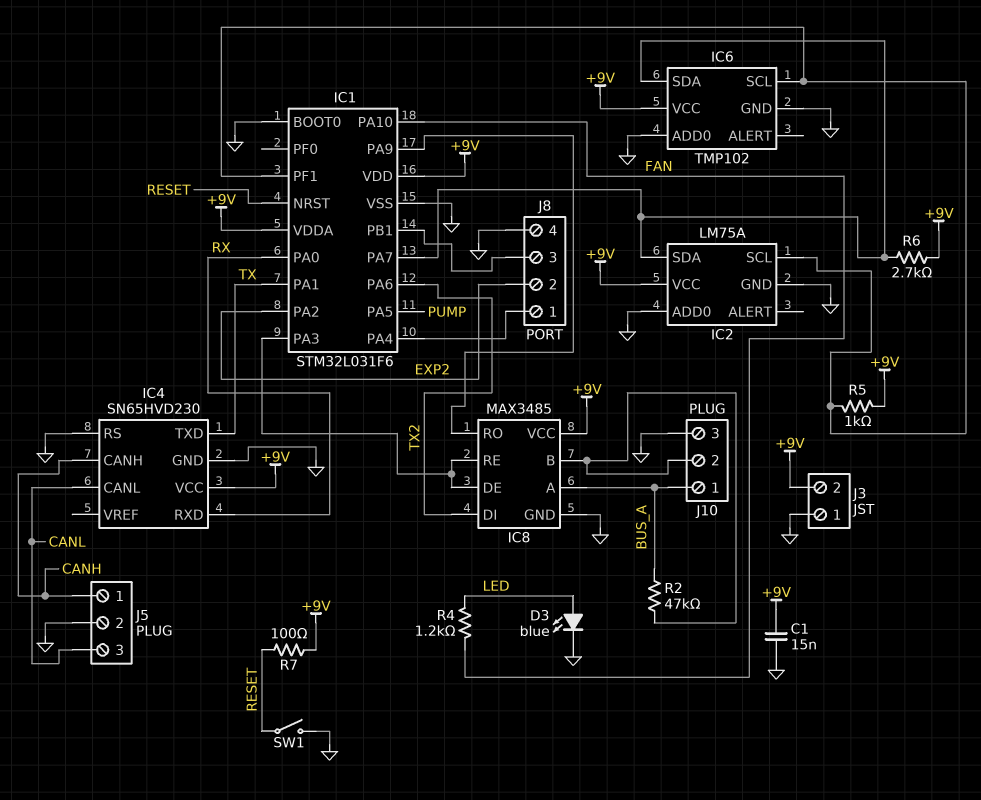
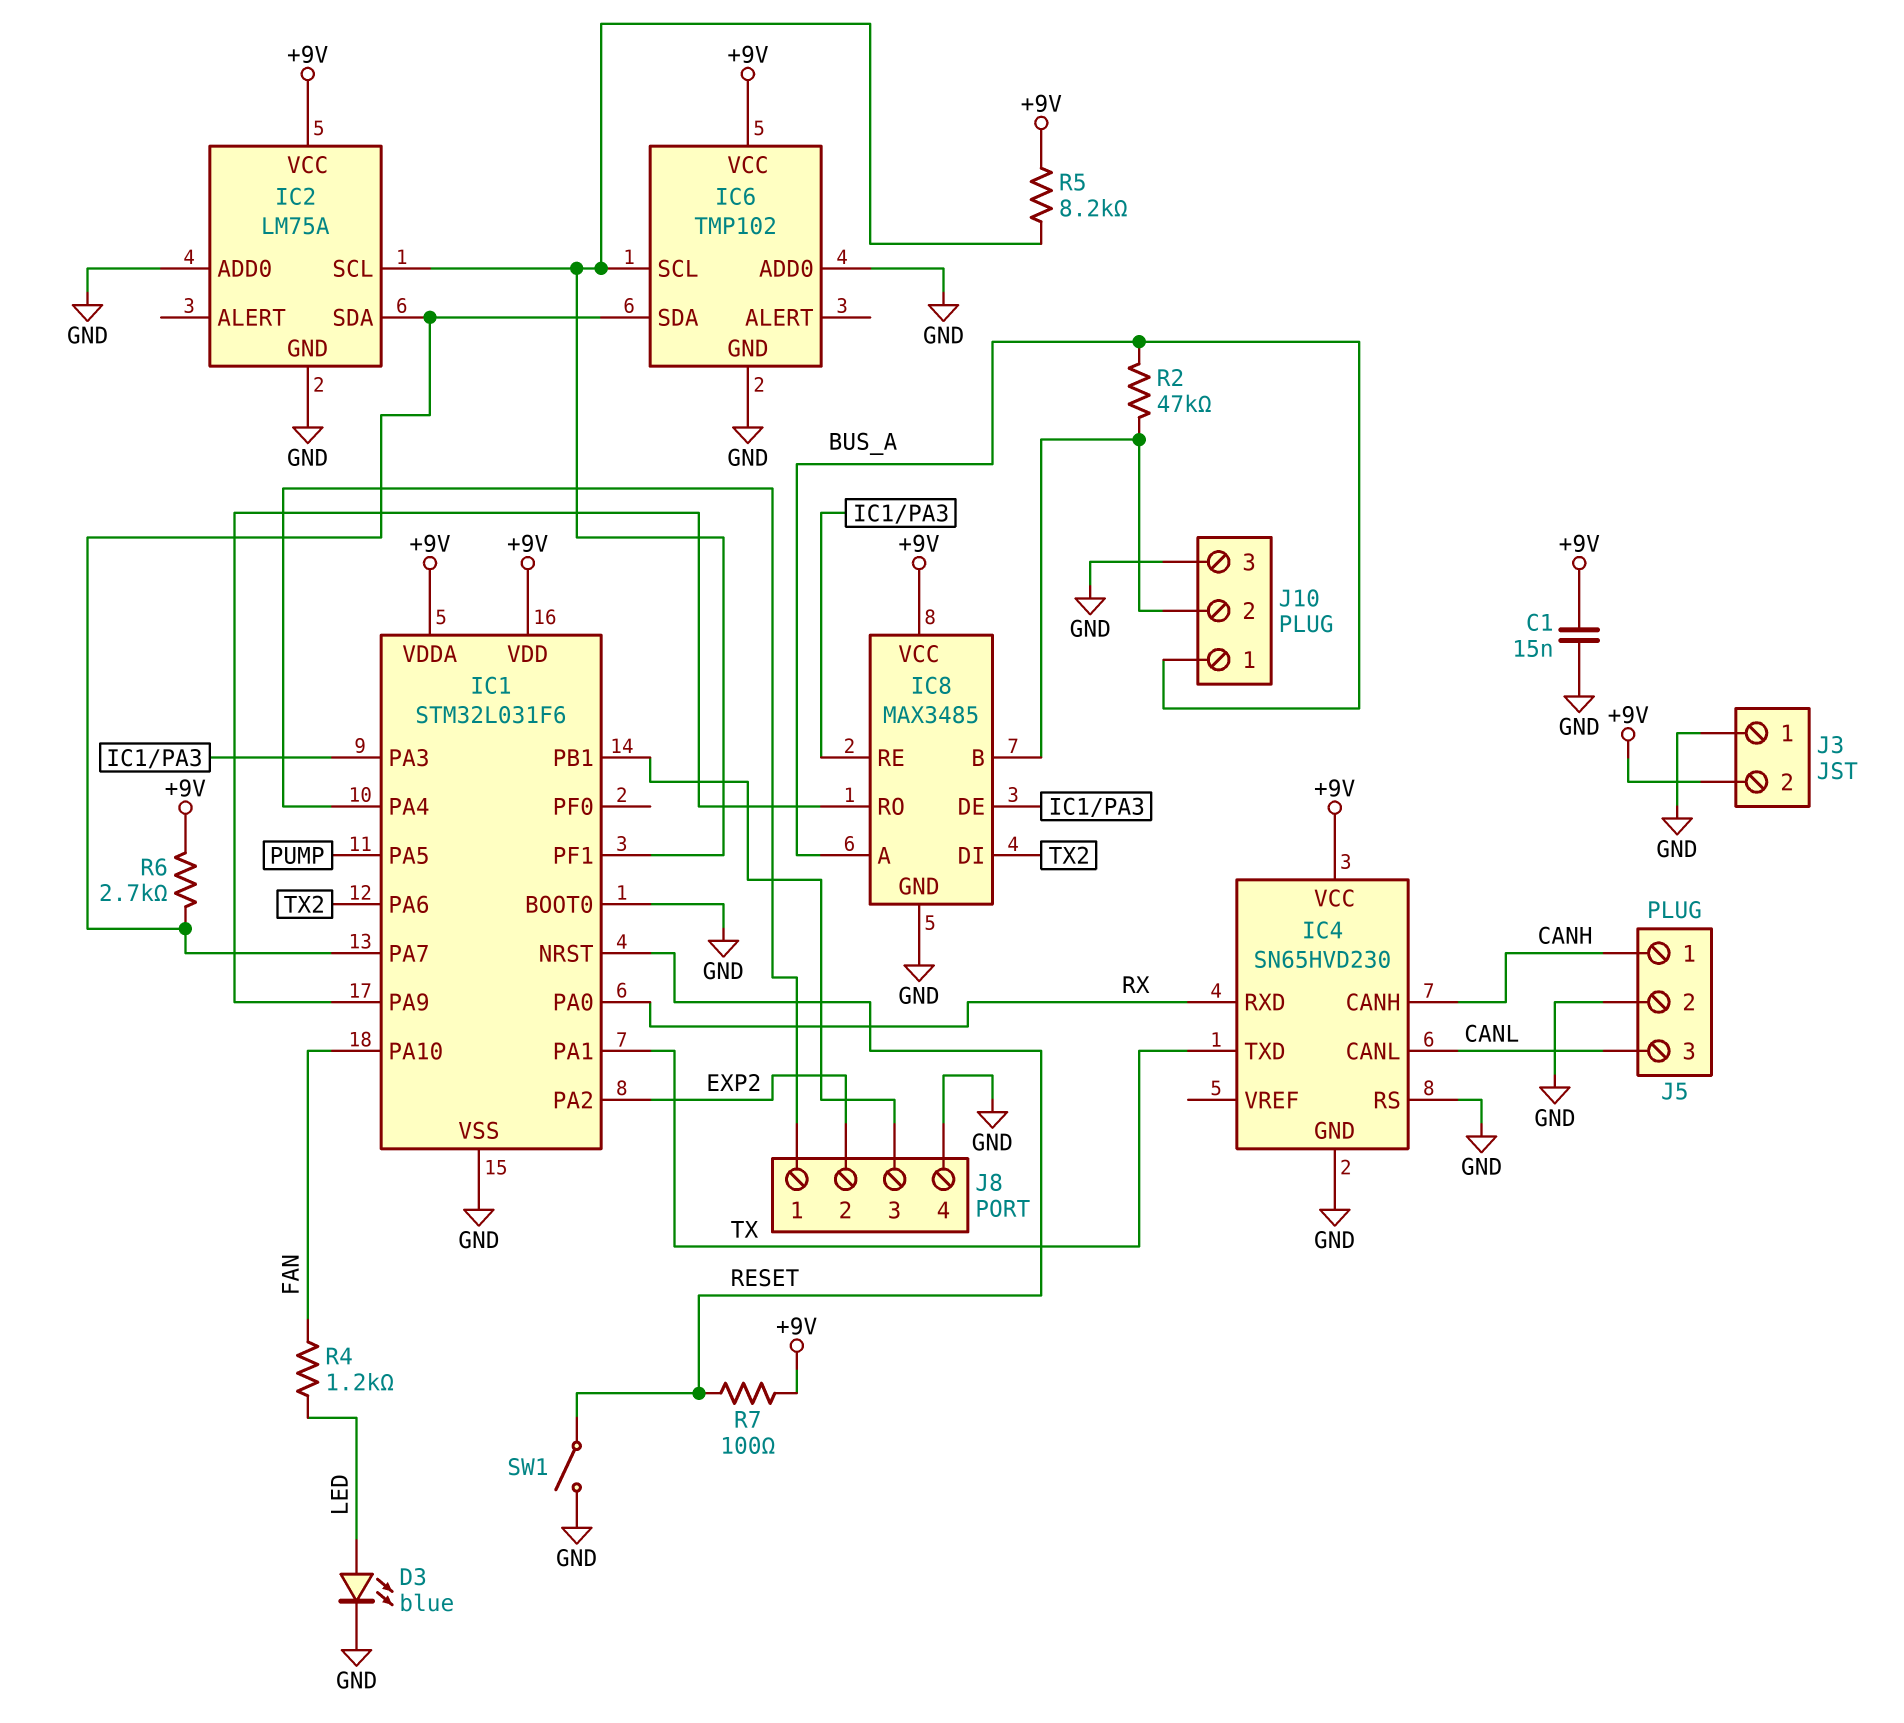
R5: 1k (+9V, IC1/PF1) -> 8.2k (+9V, IC1/PF1)

